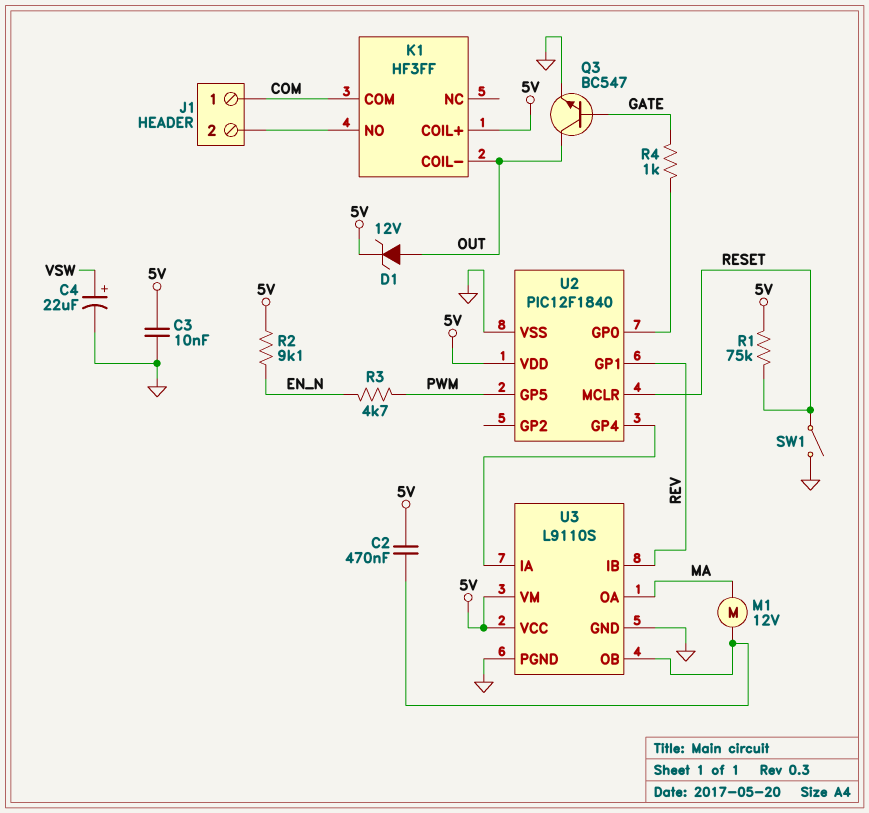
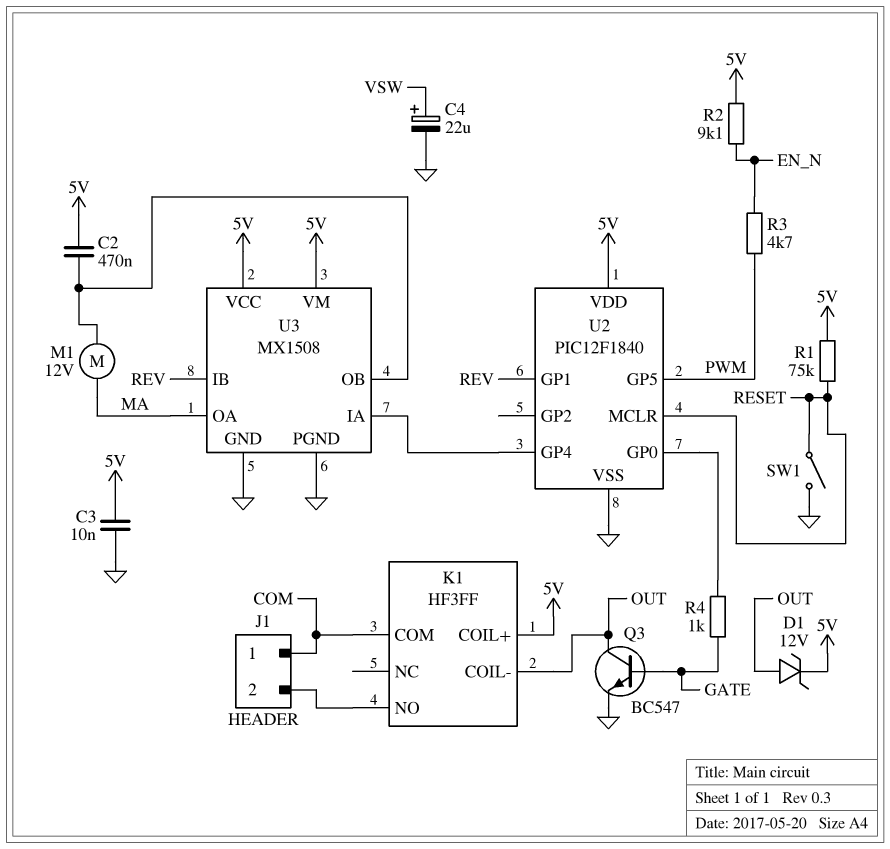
U3: L9110S -> MX1508

